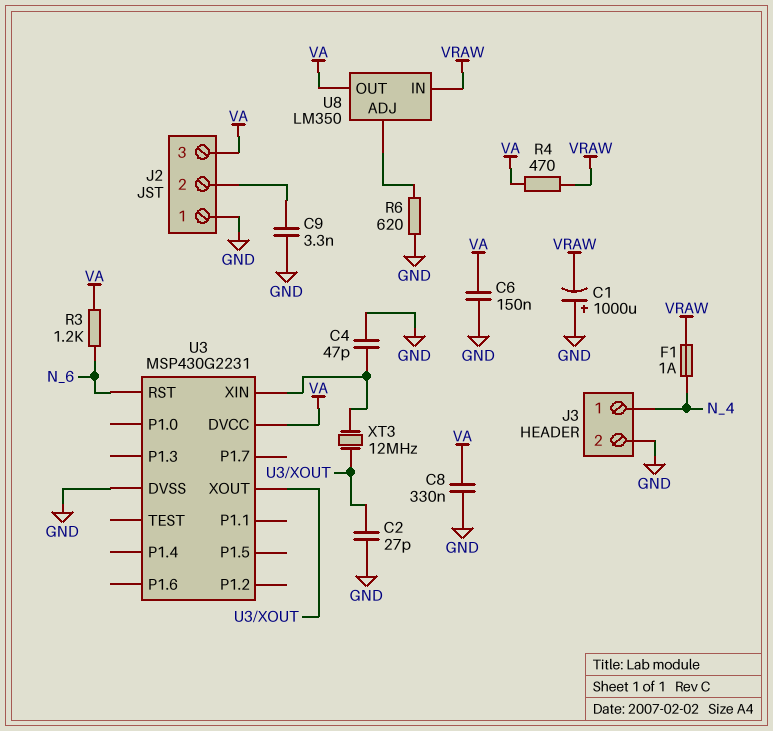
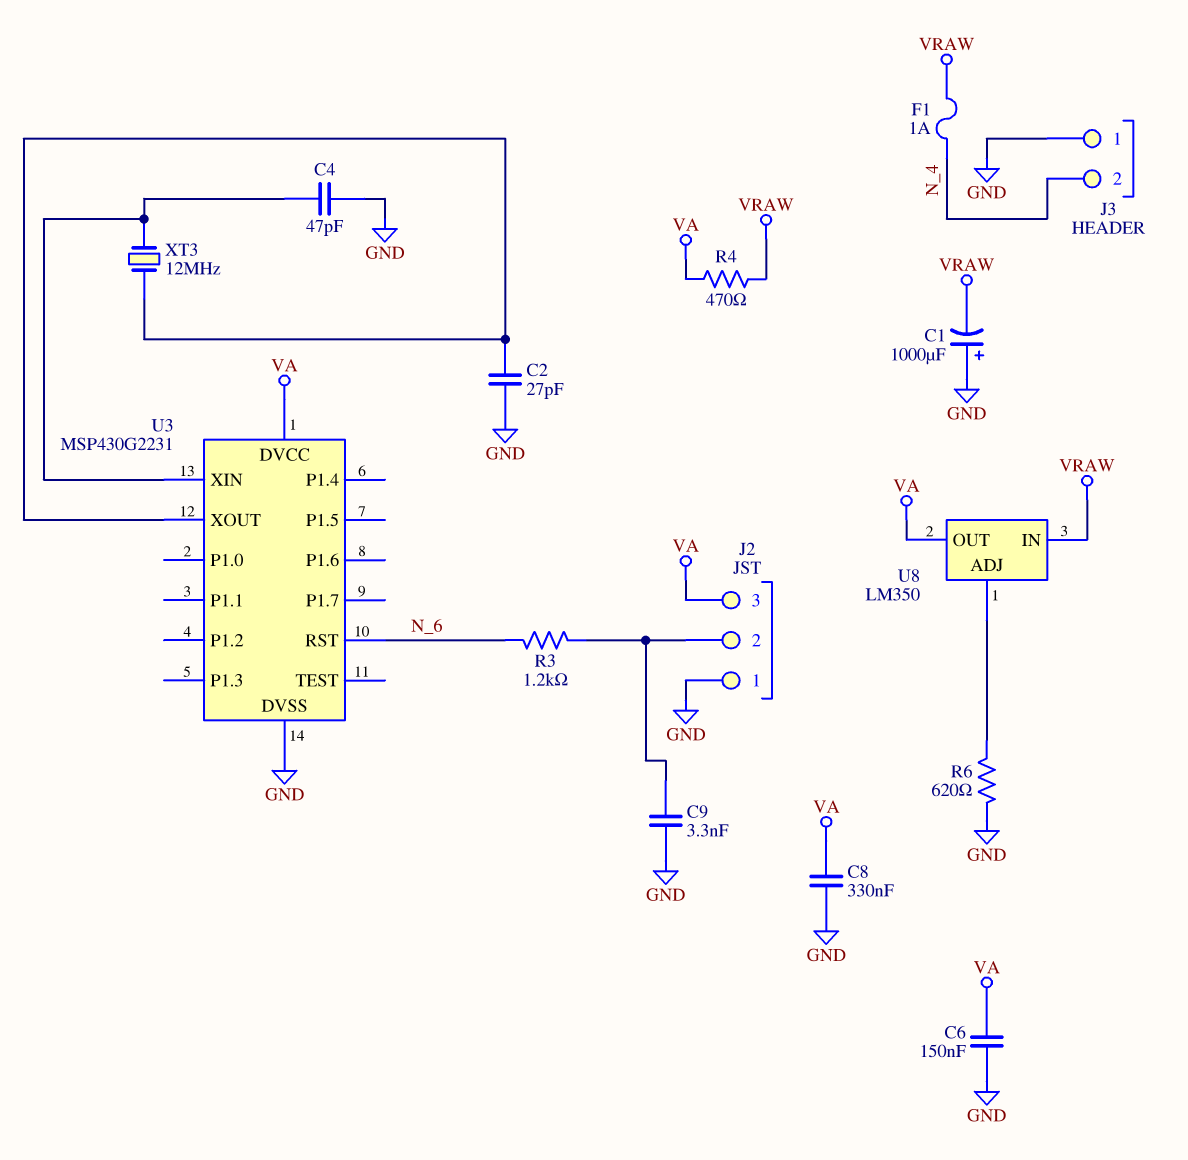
J3 pin 1: N_4 -> GND
J3 pin 2: GND -> N_4
R3: 1.2k (N_6, VA) -> 1.2k (J2/2, N_6)

